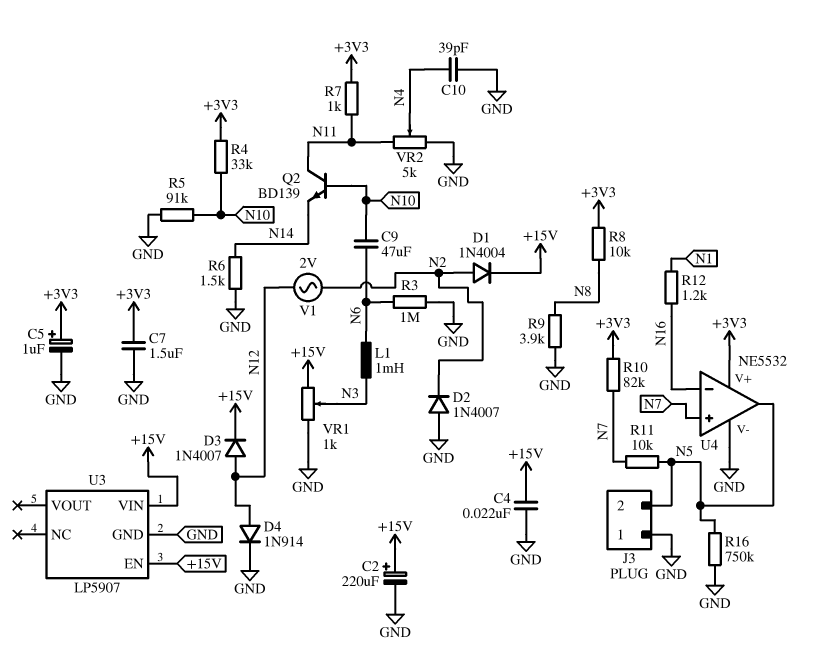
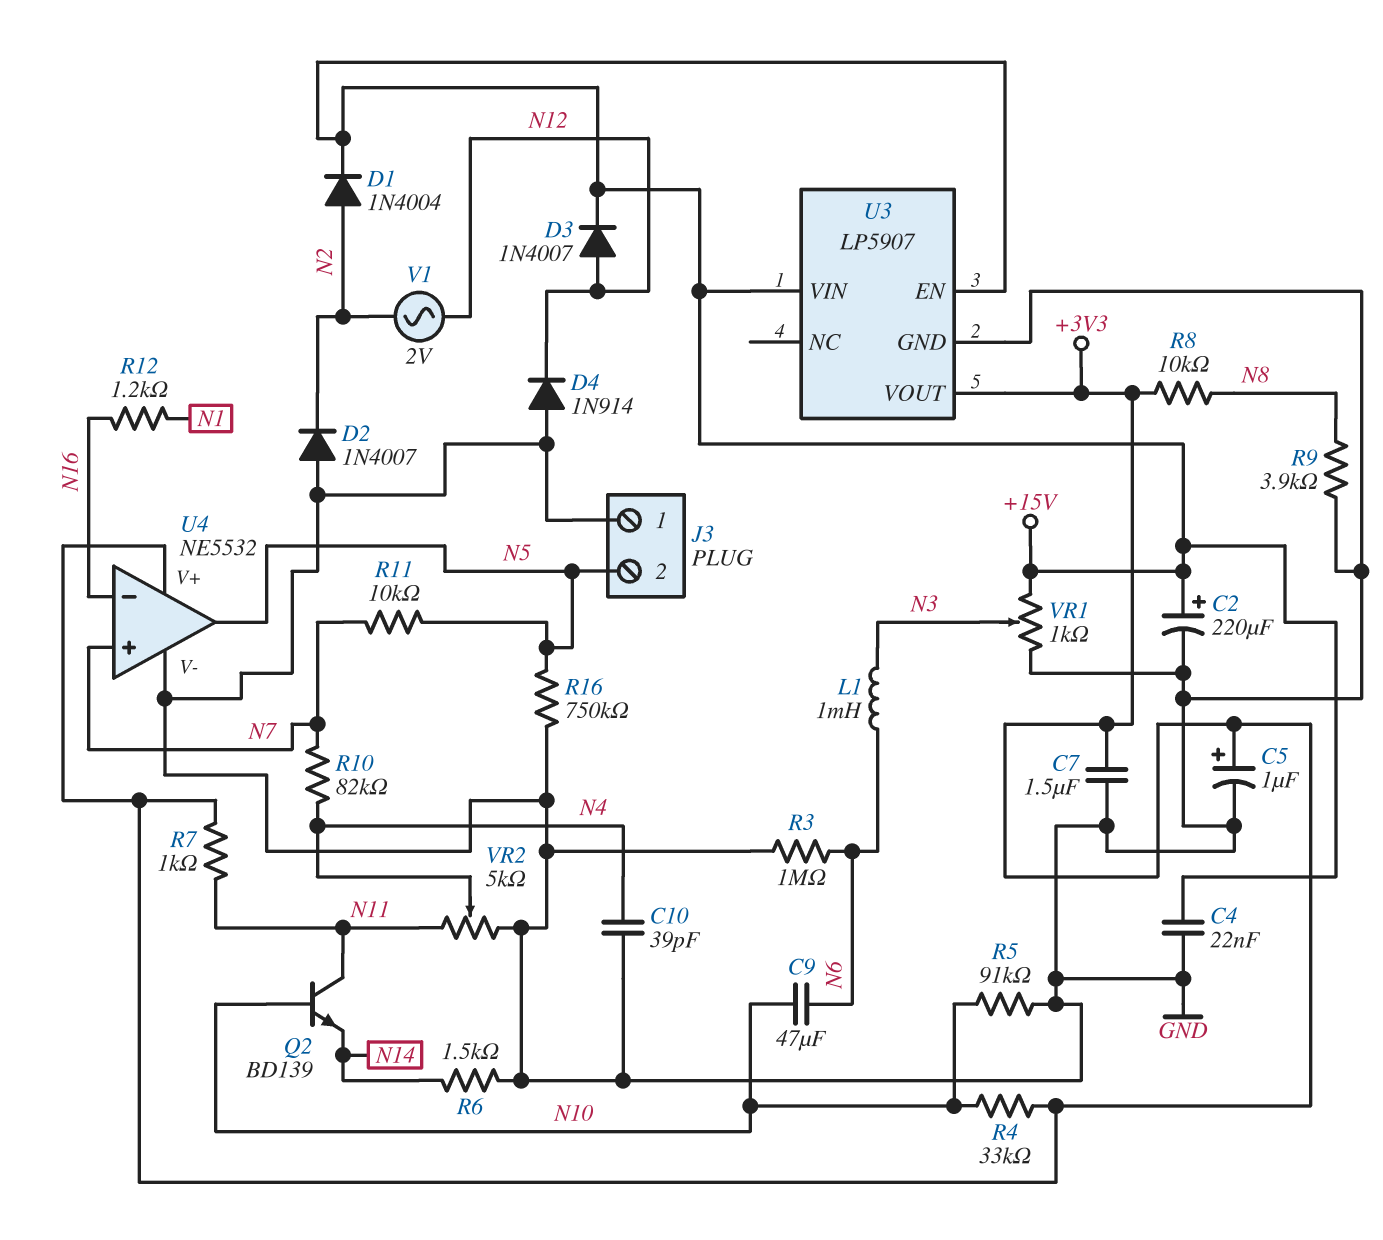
D4: diode 1N914 (A N12, K GND) -> diode 1N914 (A GND, K N12)
R10: 82k (+3V3, N7) -> 82k (N4, N7)
U3 pin VOUT: none -> +3V3

